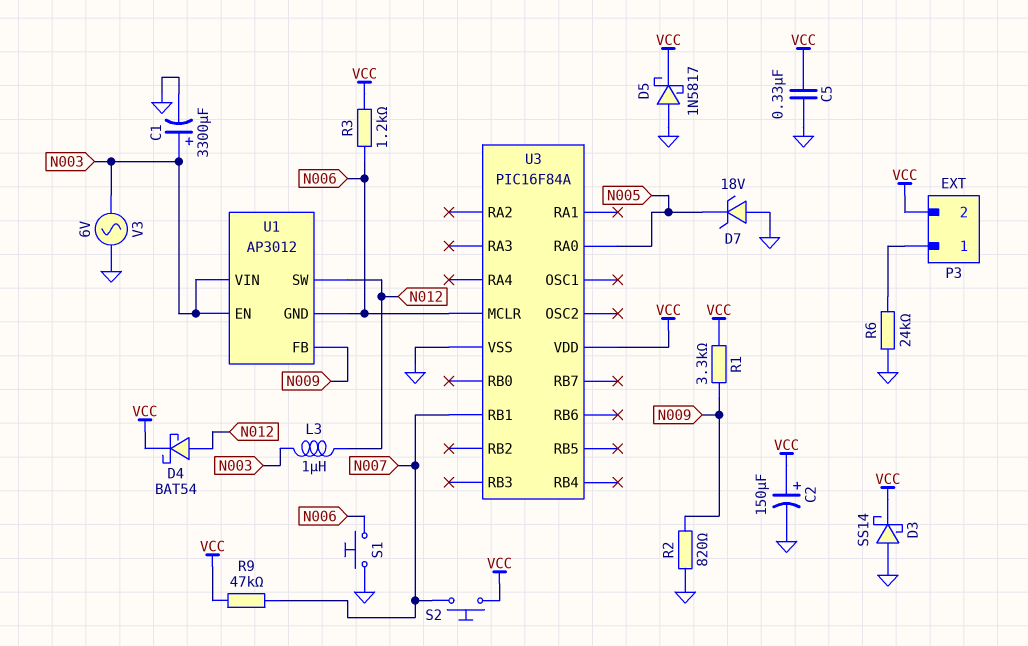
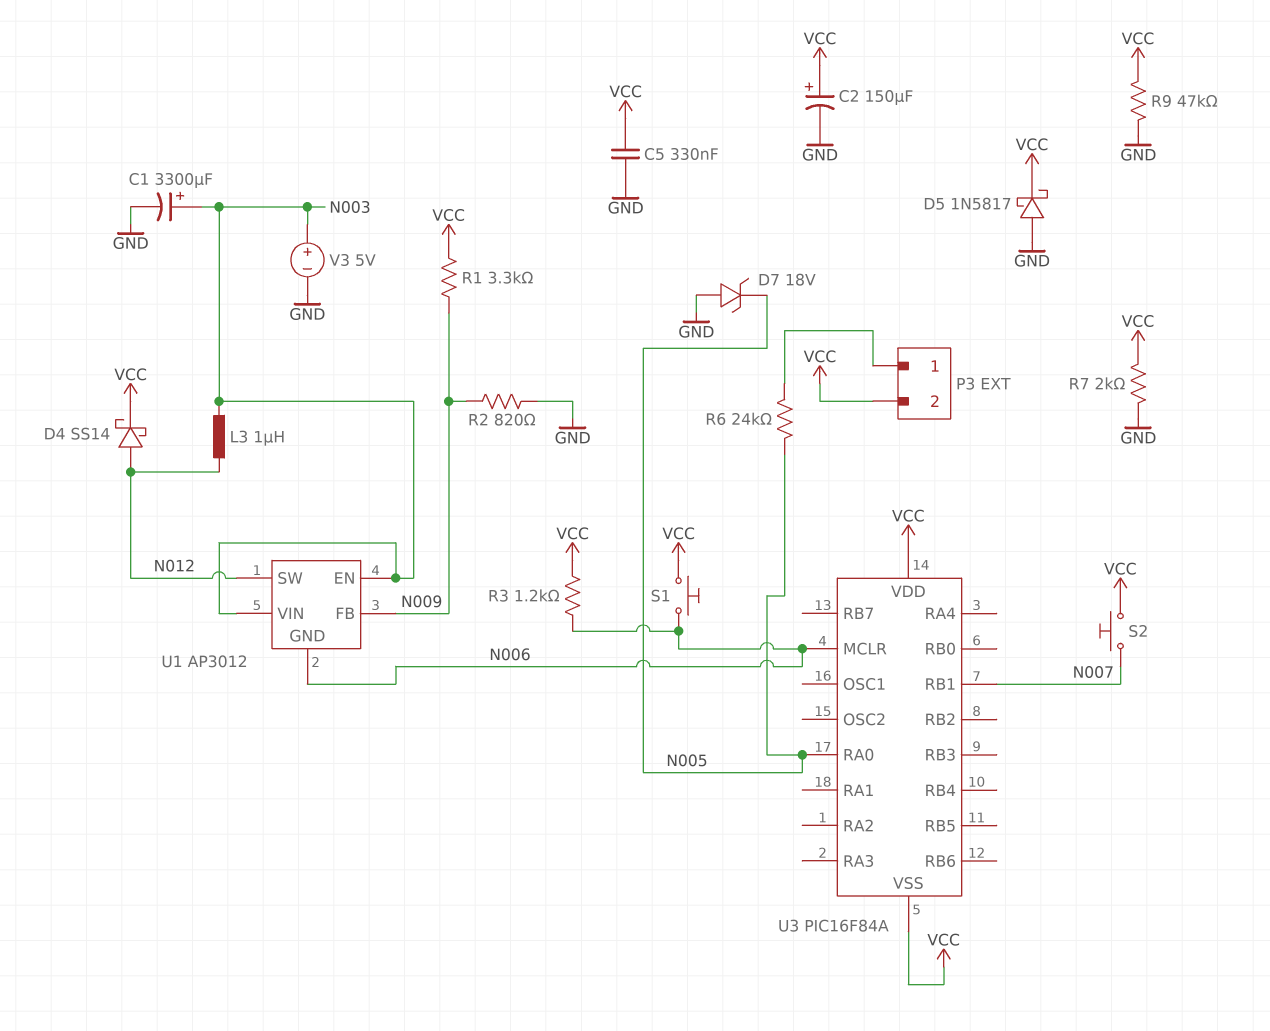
D3: schottky SS14 (A GND, K VCC) -> none
D4: schottky BAT54 (A N012, K VCC) -> schottky SS14 (A N012, K VCC)
R6: 24k (GND, P3/1) -> 24k (N005, P3/1)
R7: none -> 2k (GND, VCC)
R9: 47k (N007, VCC) -> 47k (GND, VCC)
S1: button (GND, N006) -> button (N006, VCC)
U3 pin VSS: GND -> VCC
V3: AC 6V (GND, N003) -> 5V (plus N003, minus GND)

